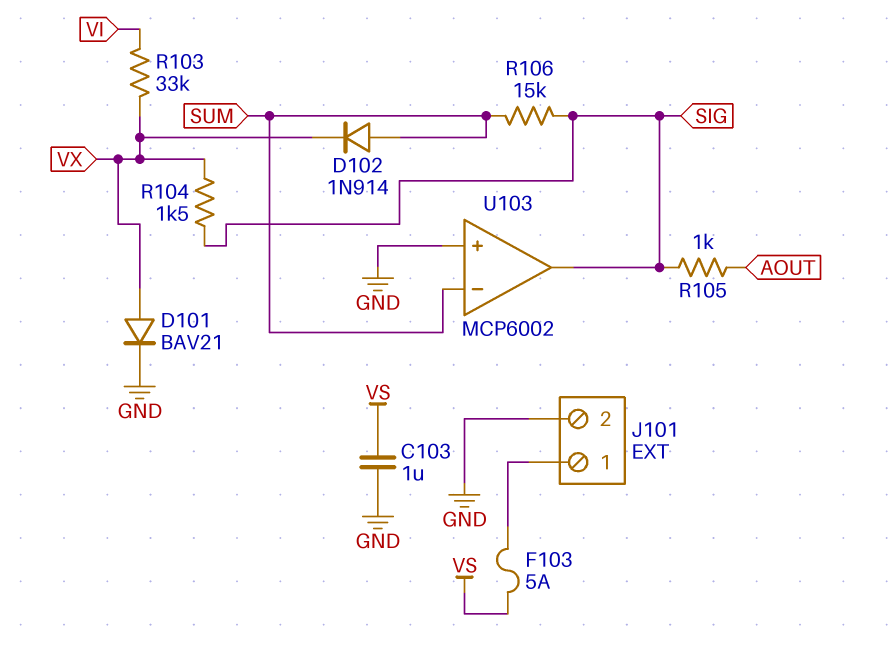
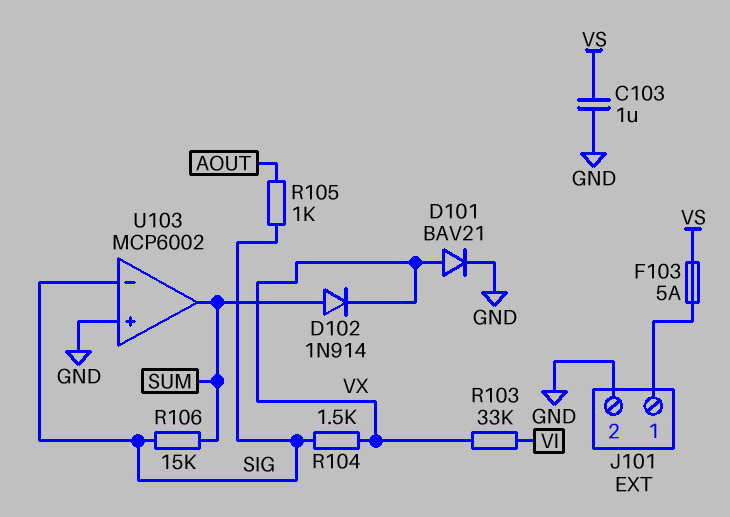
U103 pin in-: SUM -> SIG
U103 pin out: SIG -> SUM

